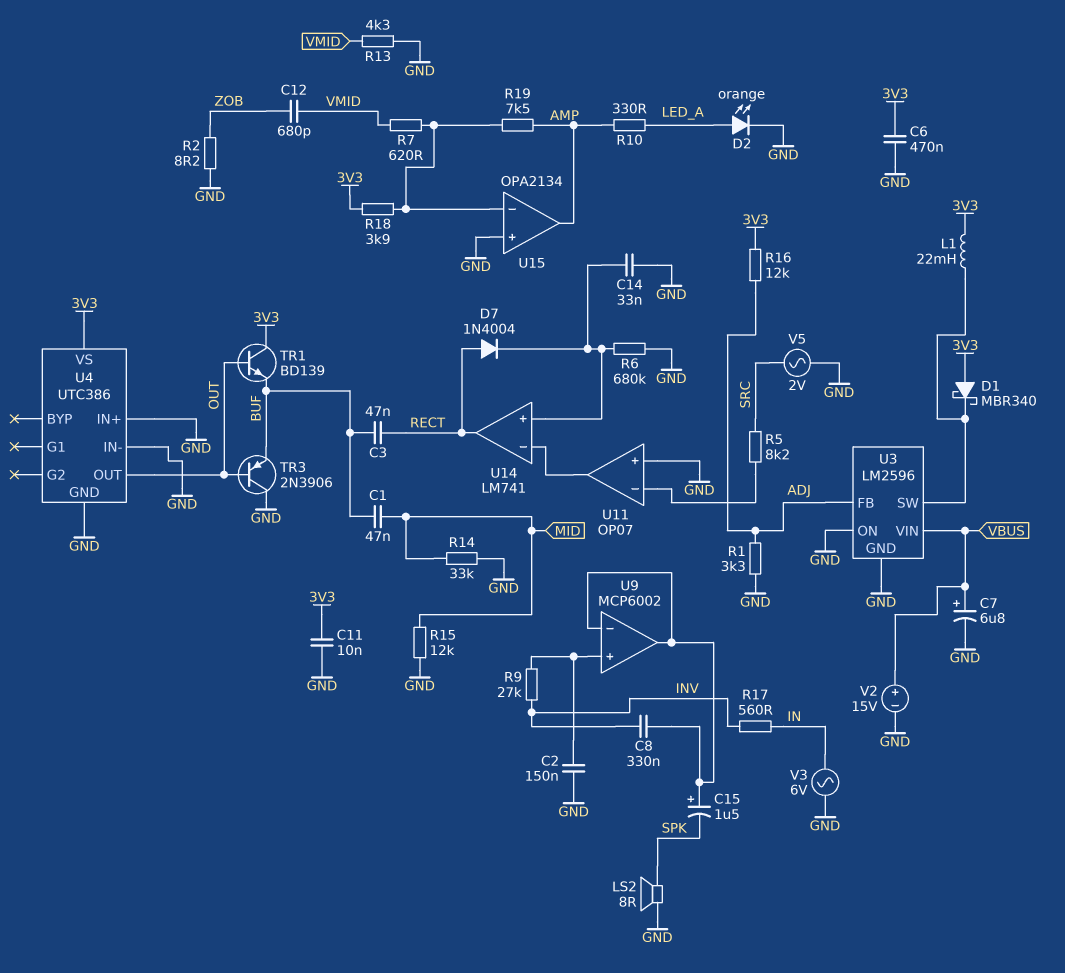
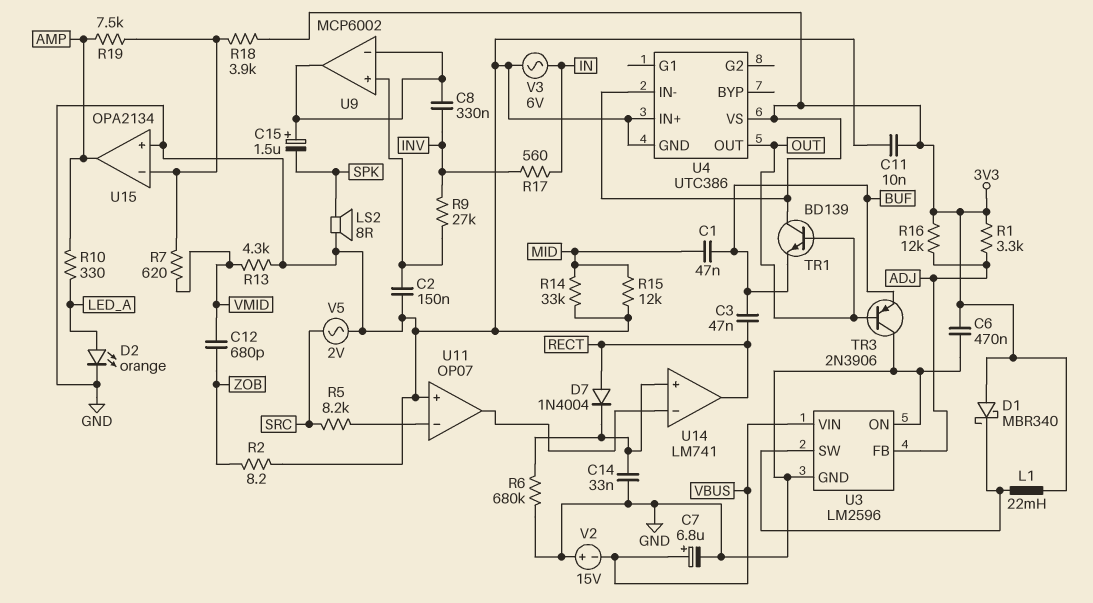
R1: 3.3k (ADJ, GND) -> 3.3k (3V3, ADJ)
U4 pin IN-: GND -> 3V3
V2: 15V (plus VBUS, minus GND) -> 15V (plus GND, minus VBUS)

